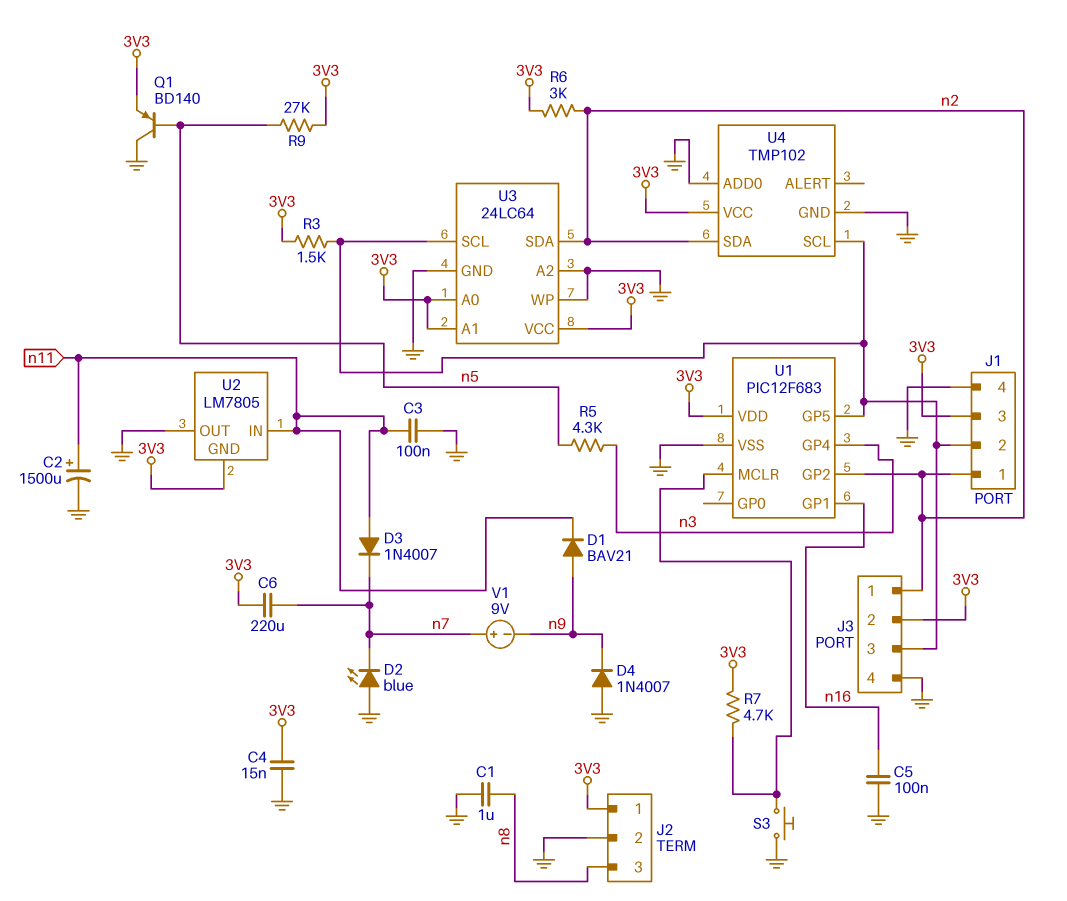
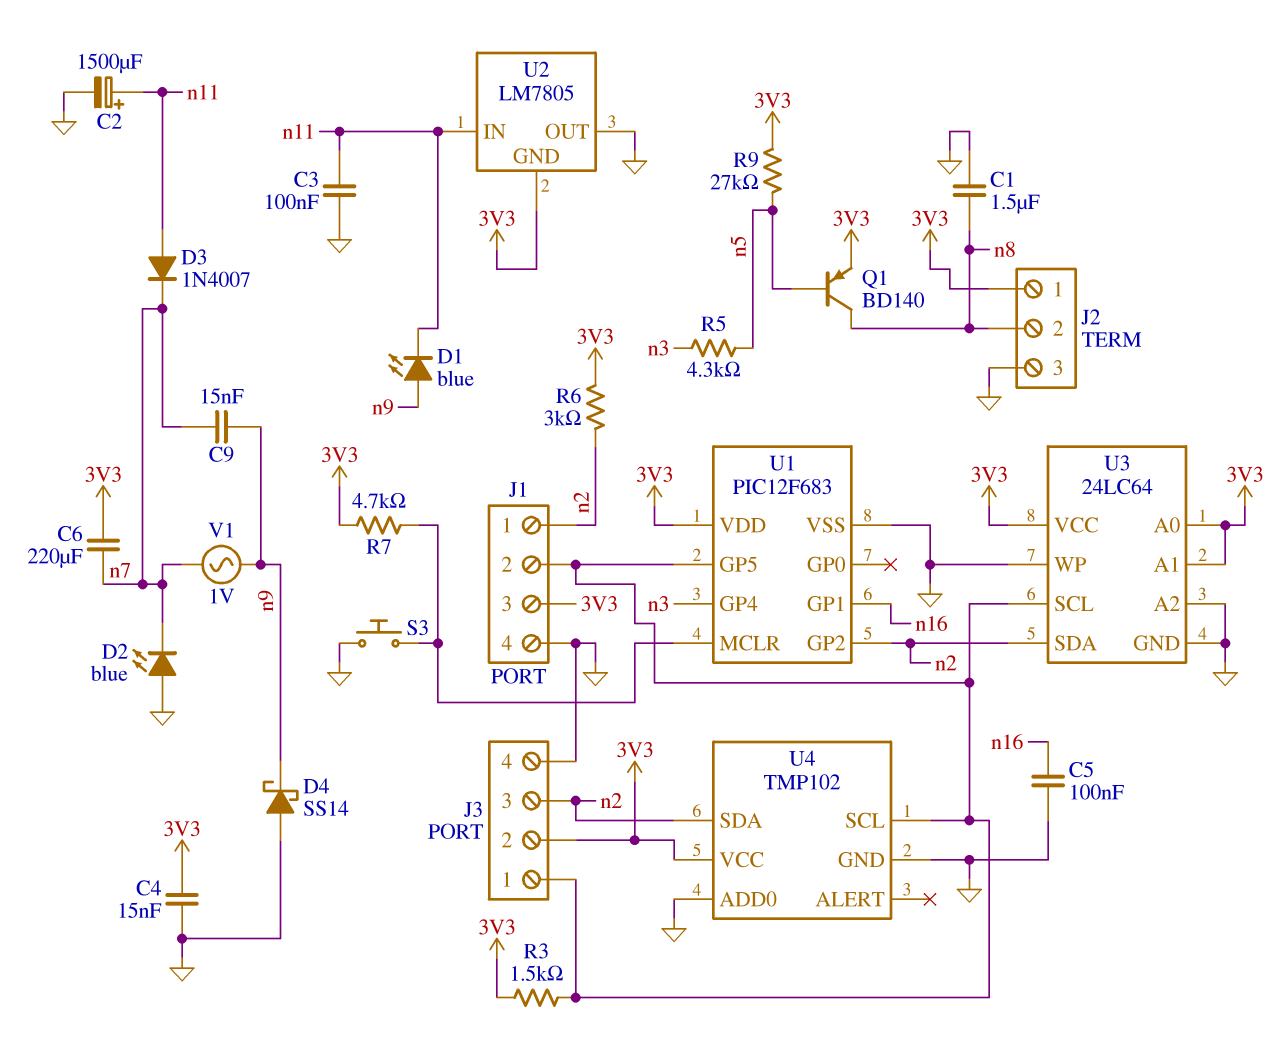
C1: 1uF (GND, n8) -> 1.5uF (GND, n8)
C9: none -> 15nF (n7, n9)
D1: diode BAV21 (A n9, K n11) -> LED blue (A n9, K n11)
D4: diode 1N4007 (A GND, K n9) -> schottky SS14 (A GND, K n9)
J2 pin 2: GND -> n8
J2 pin 3: n8 -> GND
J3 pin 1: n2 -> J1/2
J3 pin 3: J1/2 -> n2
Q1: PNP BD140 (B n5, C GND, E 3V3) -> PNP BD140 (B n5, C n8, E 3V3)
V1: 9V (plus n7, minus n9) -> AC 1V (n7, n9)

